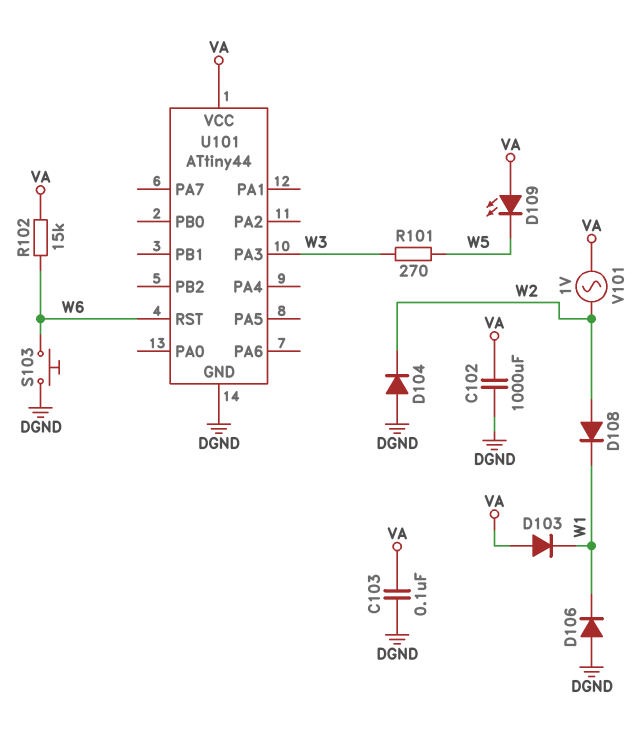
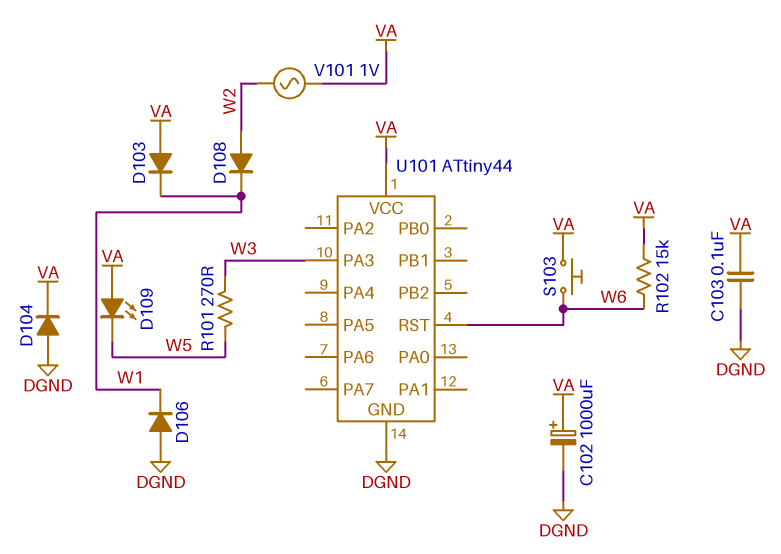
C102: 1000uF (DGND, VA) -> 1000uF (plus VA, minus DGND)
D104: diode (A DGND, K W2) -> diode (A DGND, K VA)
S103: button (DGND, W6) -> button (VA, W6)

